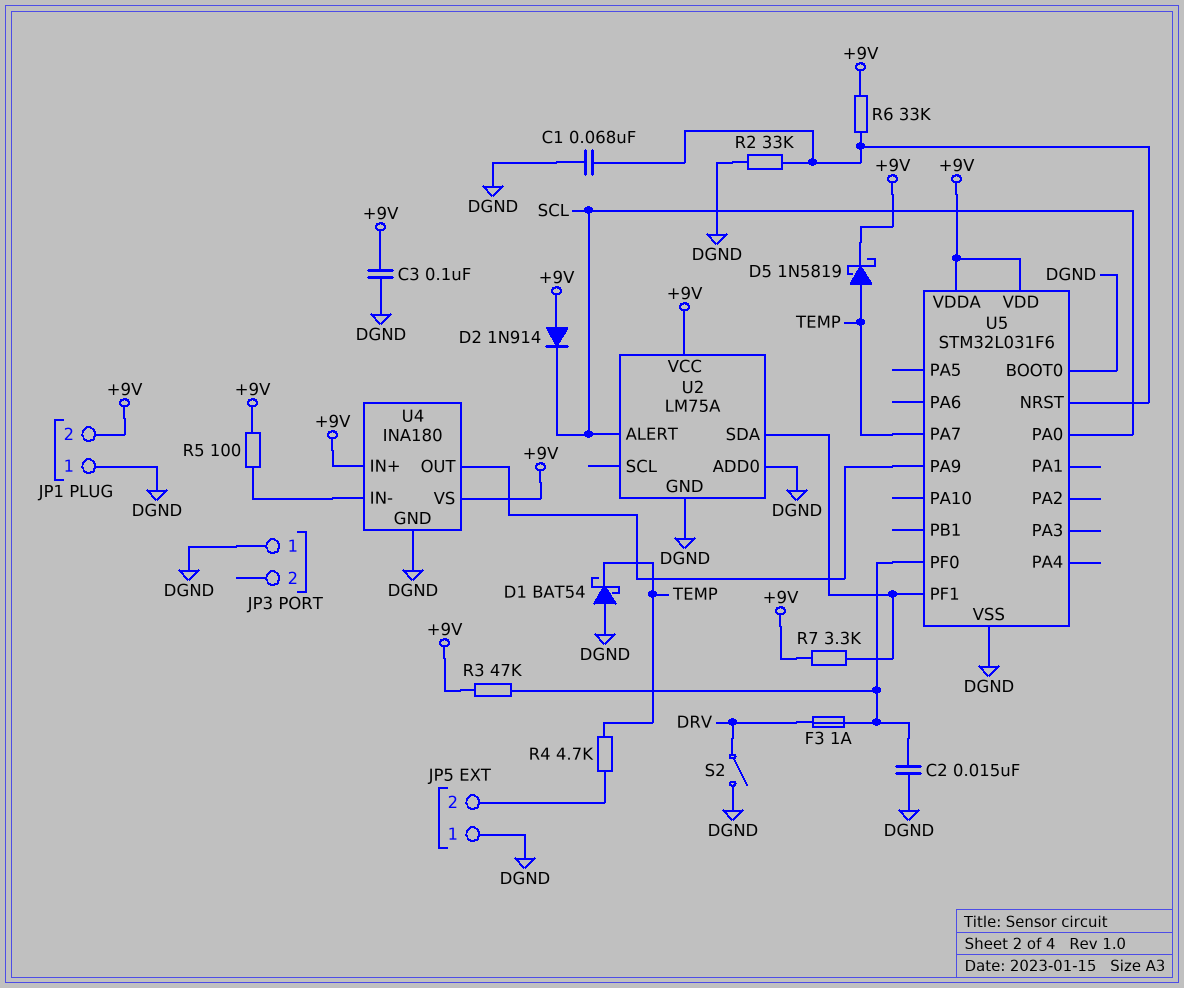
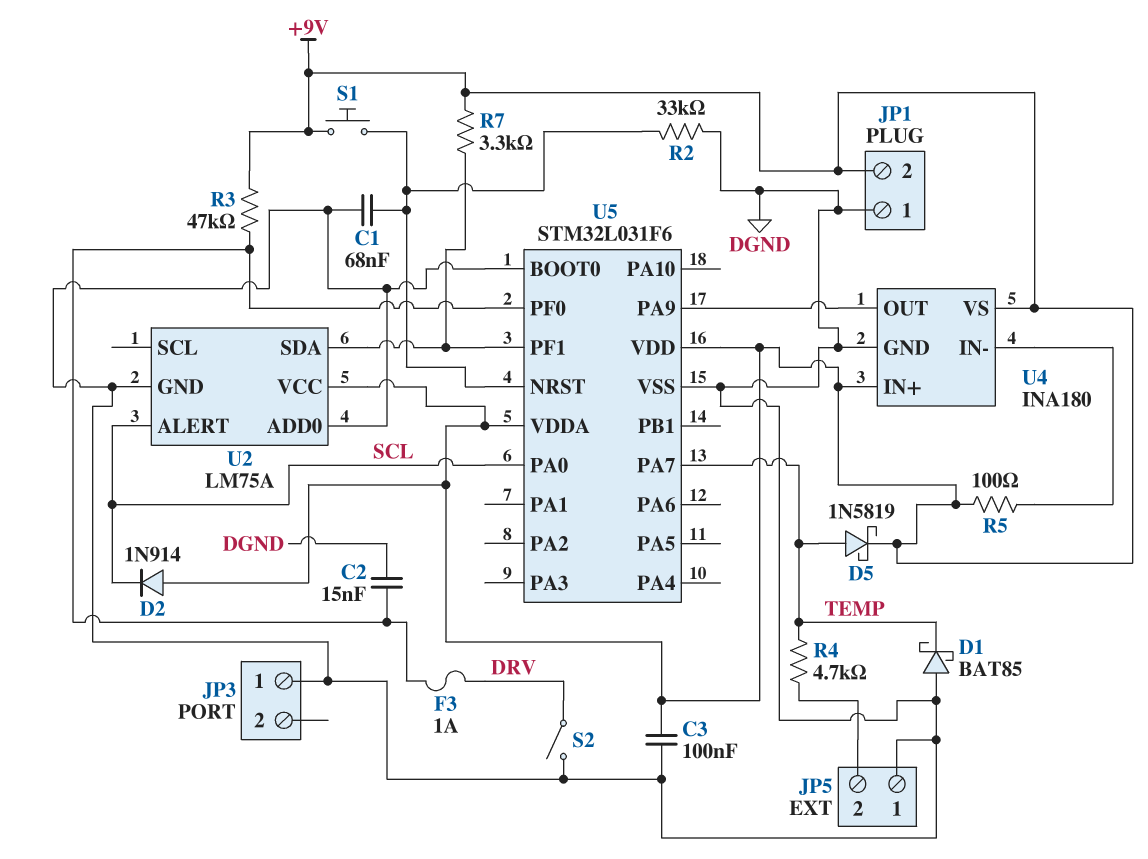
D1: schottky BAT54 (A DGND, K TEMP) -> schottky BAT85 (A DGND, K TEMP)
R6: 33k (+9V, U5/NRST) -> none
S1: none -> button (+9V, U5/NRST)

